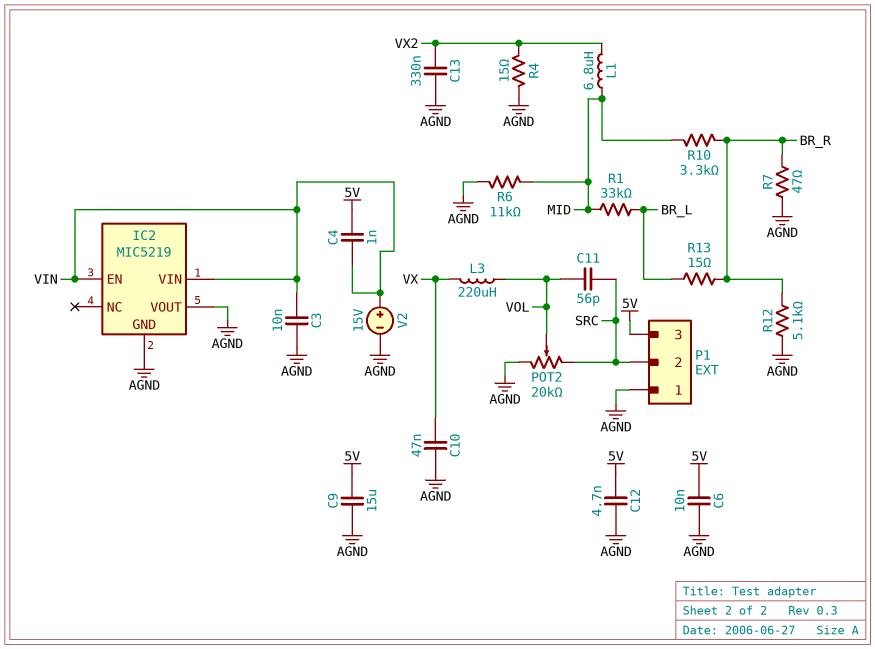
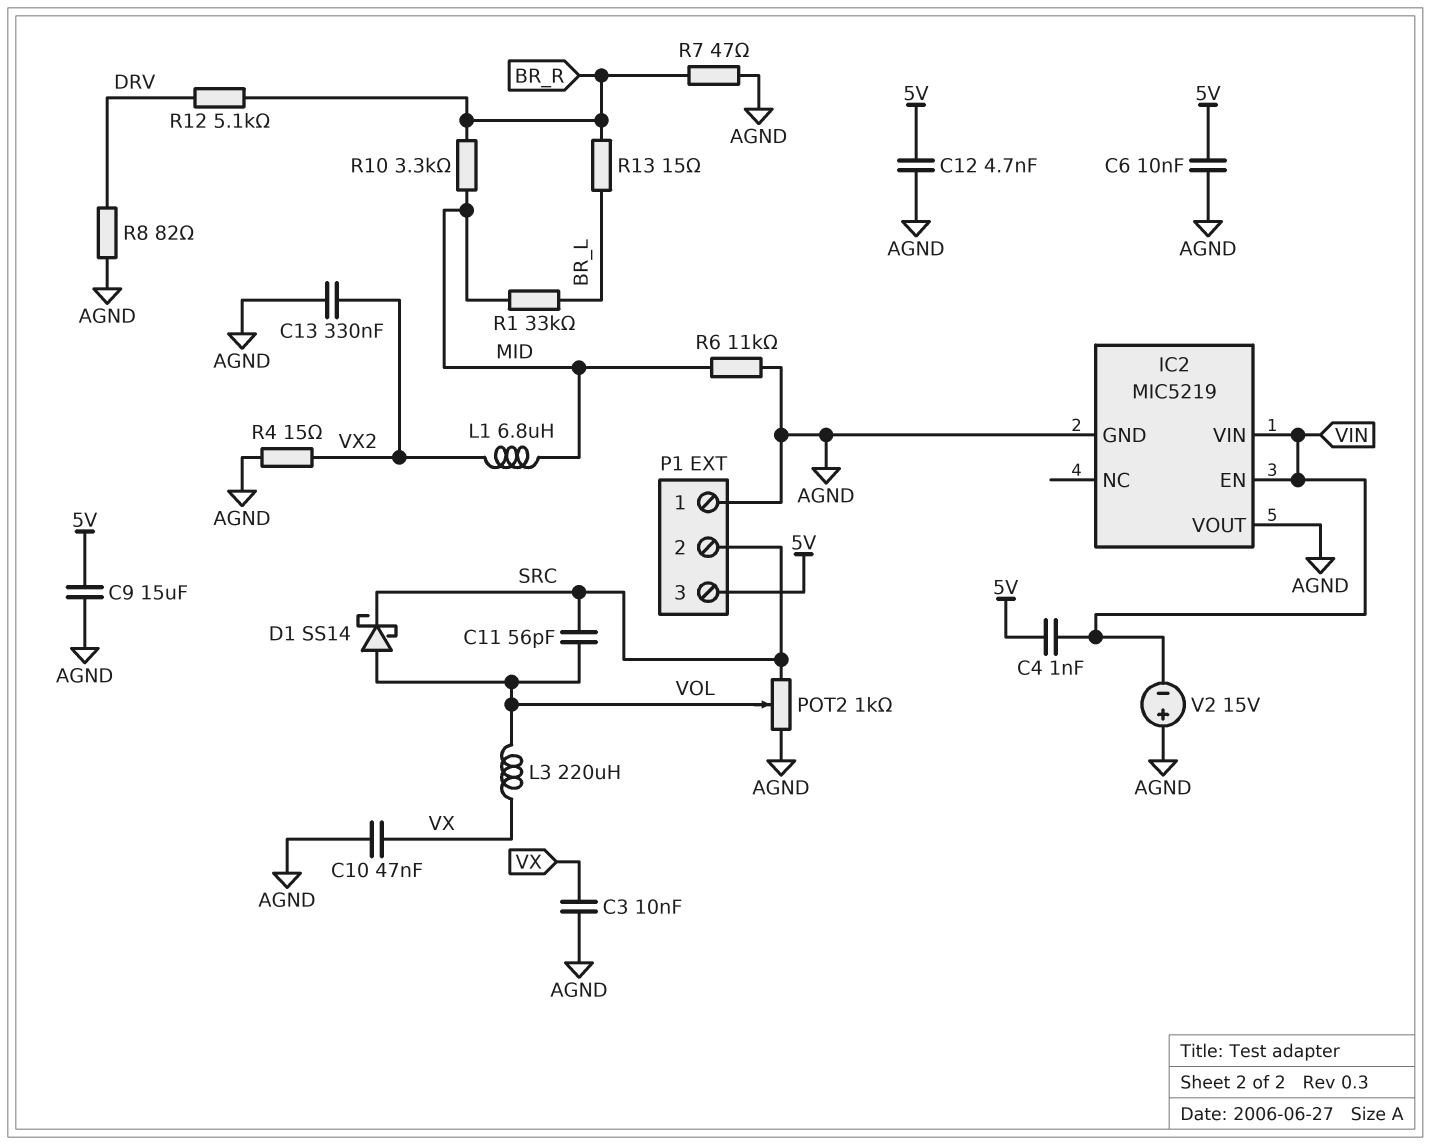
C3: 10nF (AGND, VIN) -> 10nF (AGND, VX)
D1: none -> schottky SS14 (A VOL, K SRC)
POT2: 20k (AGND, SRC, wiper VOL) -> 1k (AGND, SRC, wiper VOL)
R8: none -> 82 (AGND, DRV)
R12: 5.1k (AGND, BR_R) -> 5.1k (BR_R, DRV)
V2: 15V (plus VIN, minus AGND) -> 15V (plus AGND, minus VIN)

